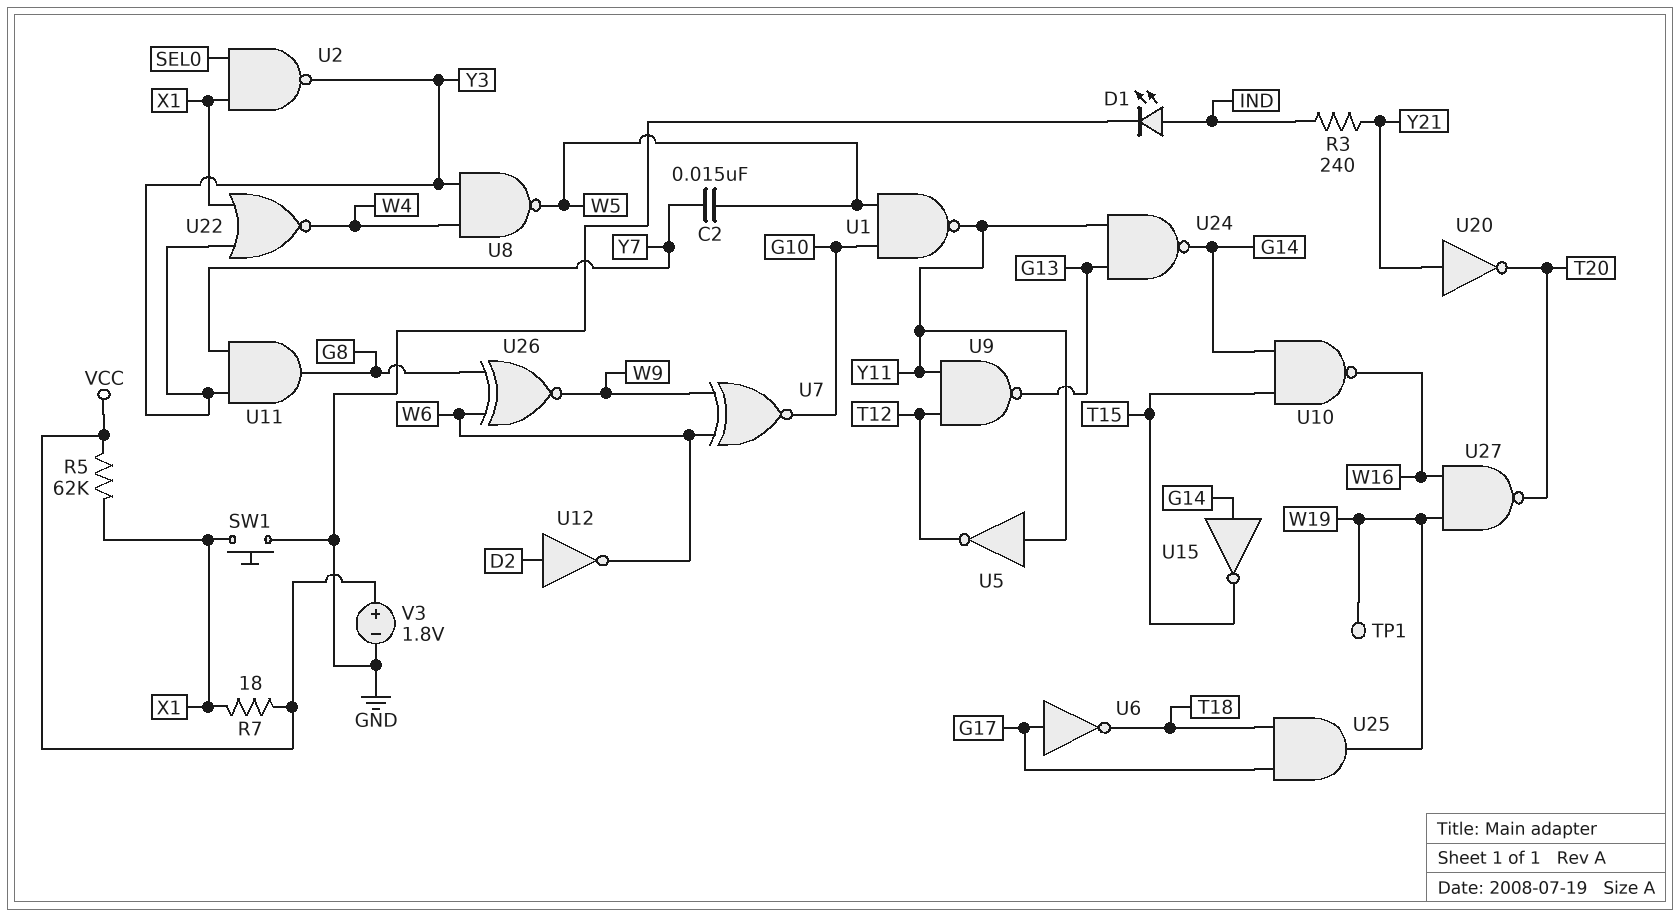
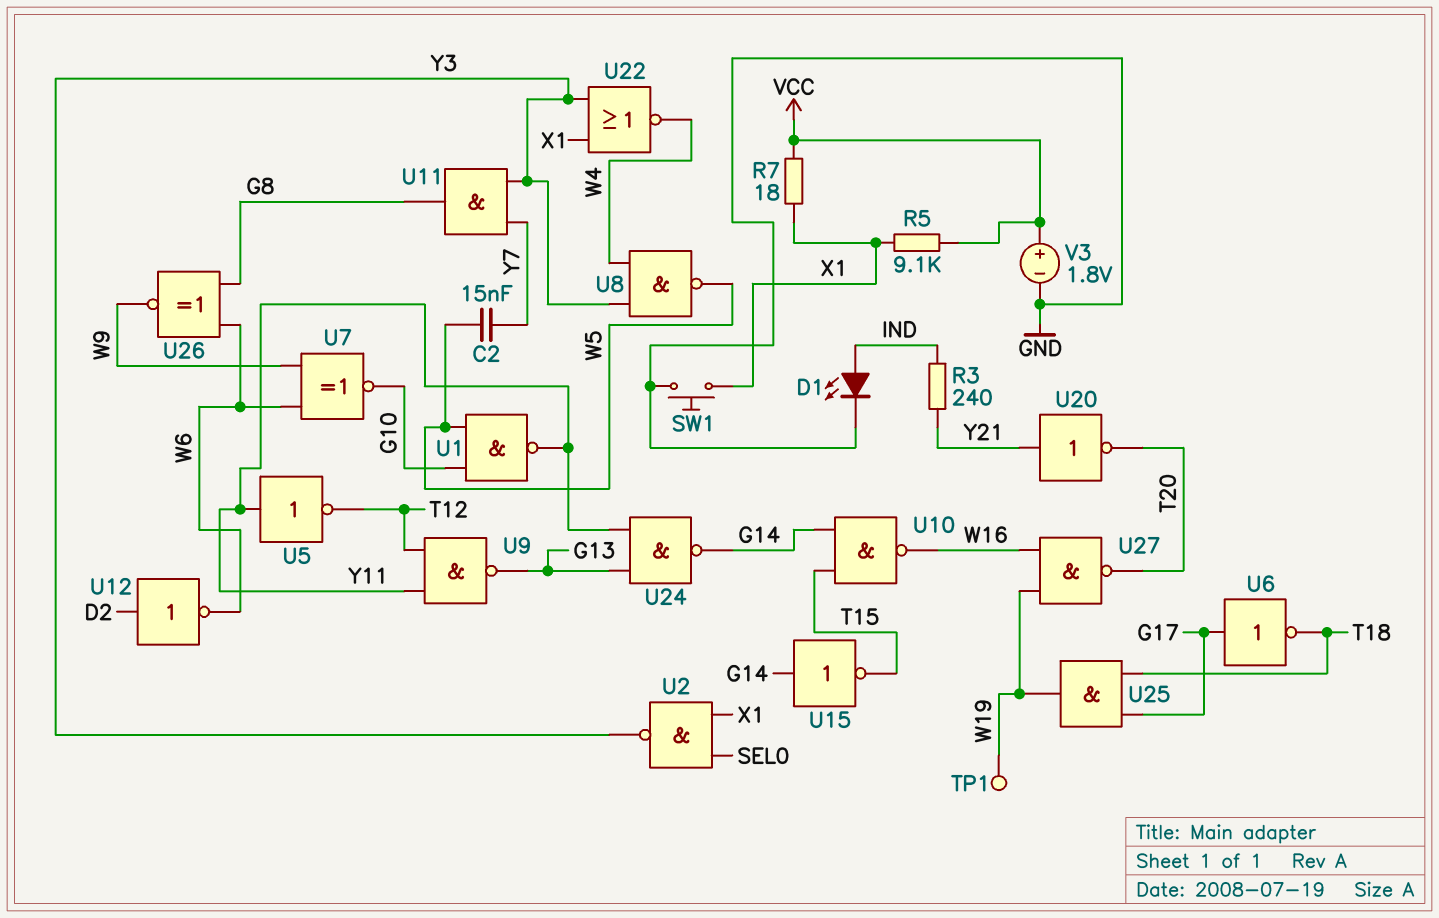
R5: 62k (VCC, X1) -> 9.1k (VCC, X1)

